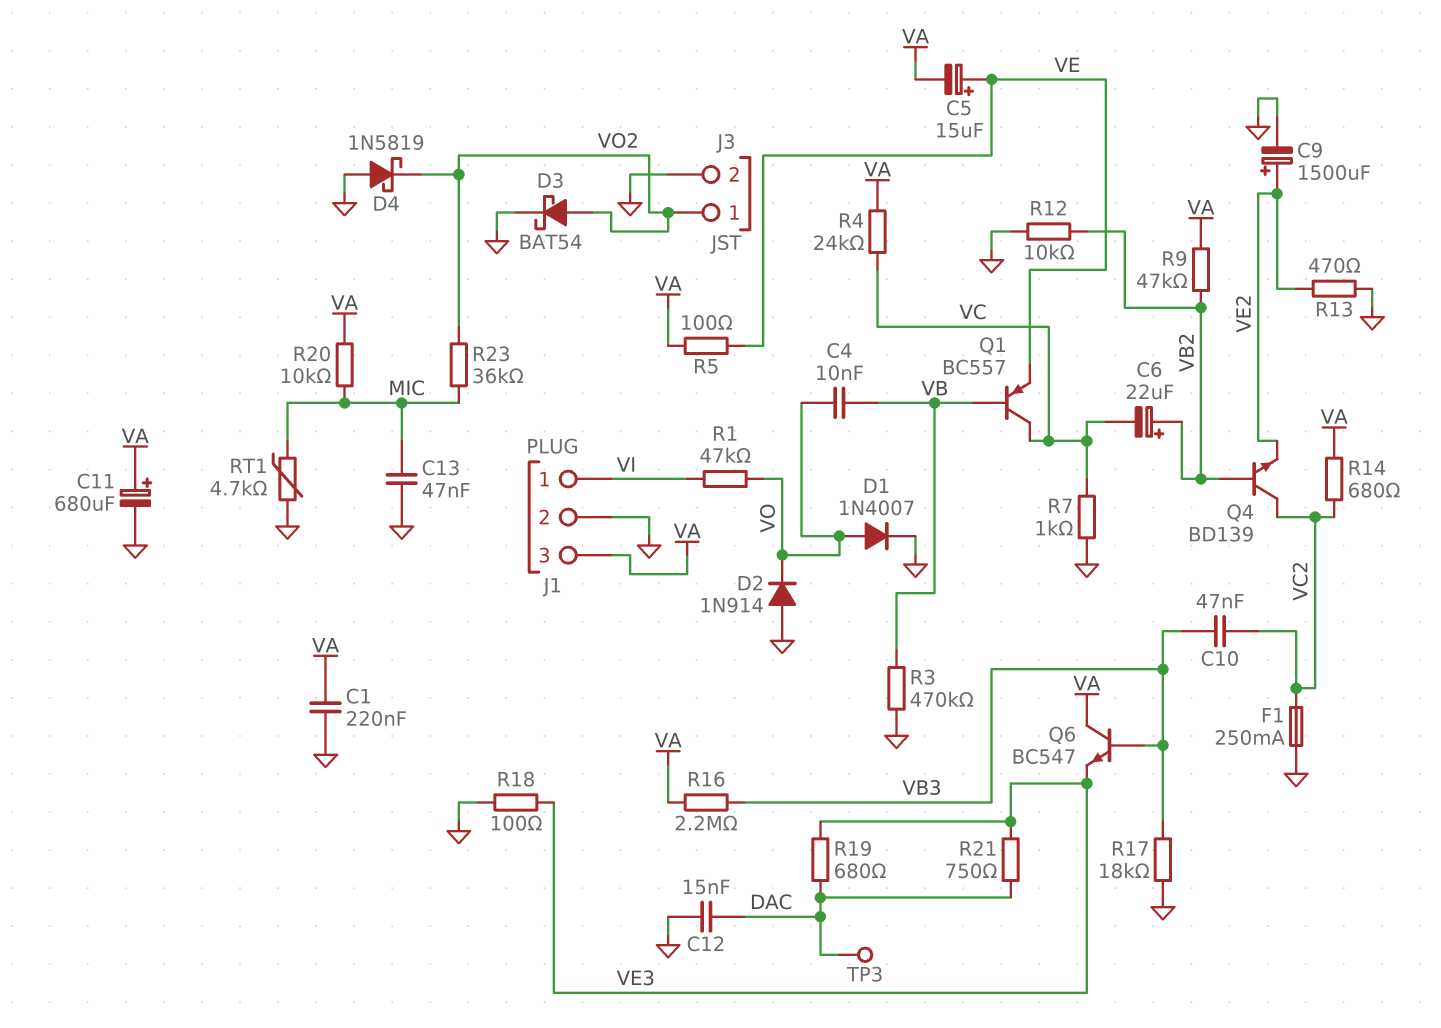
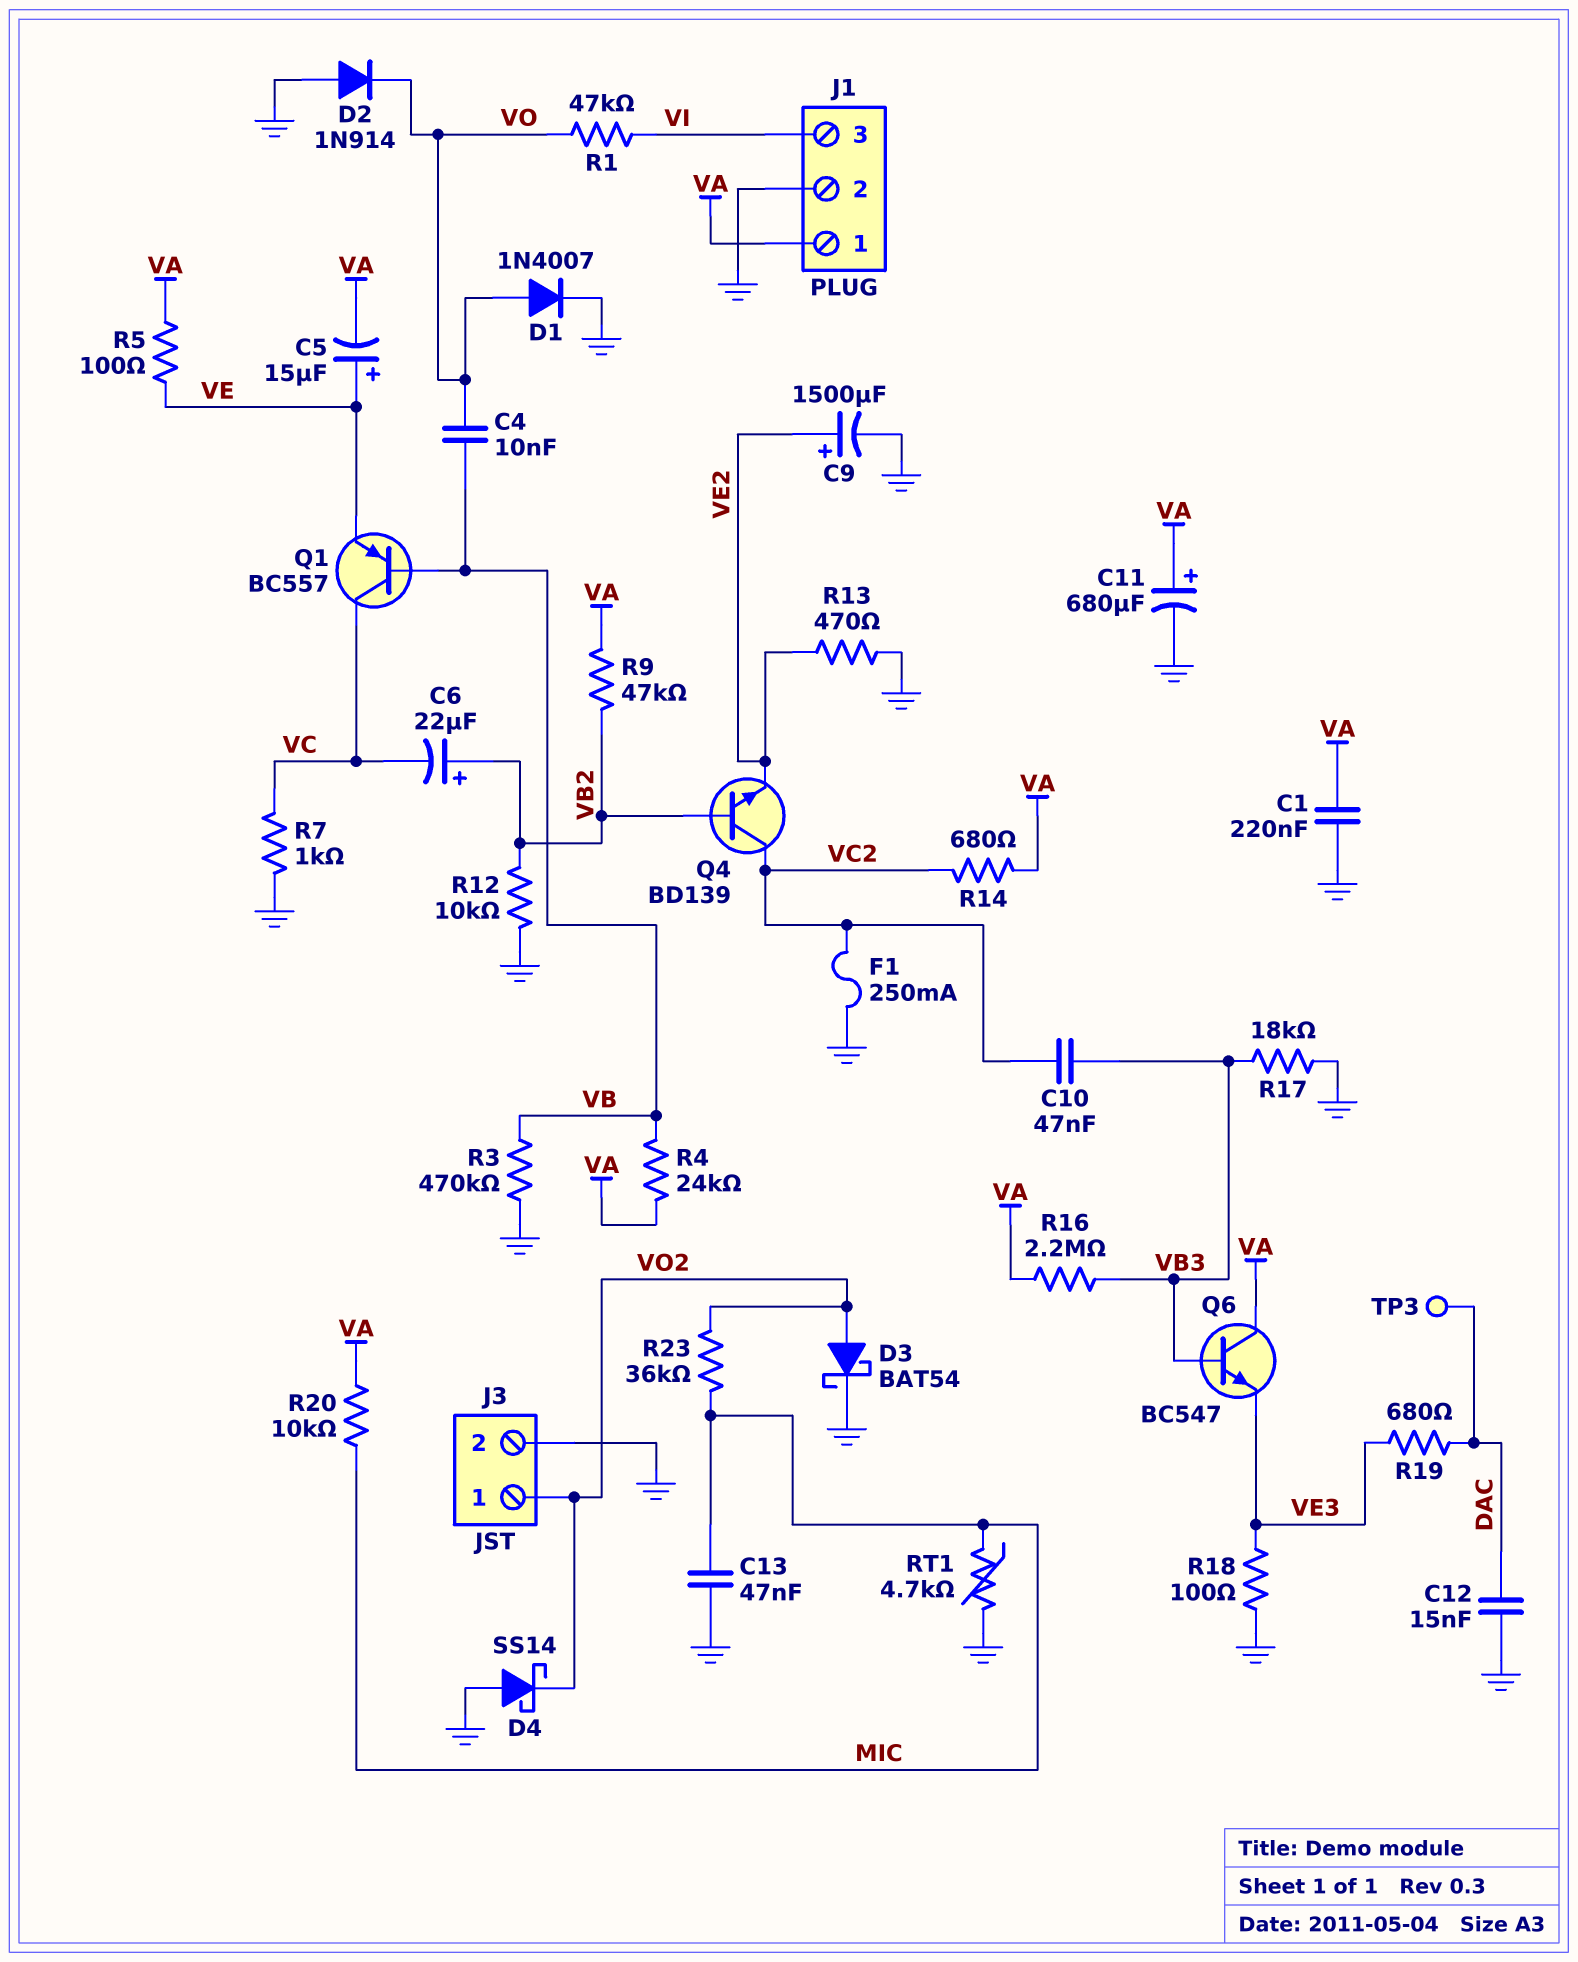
D4: schottky 1N5819 (A GND, K VO2) -> schottky SS14 (A GND, K VO2)
J1 pin 1: VI -> VA
J1 pin 3: VA -> VI
R4: 24k (VA, VC) -> 24k (VA, VB)
R21: 750 (DAC, VE3) -> none

